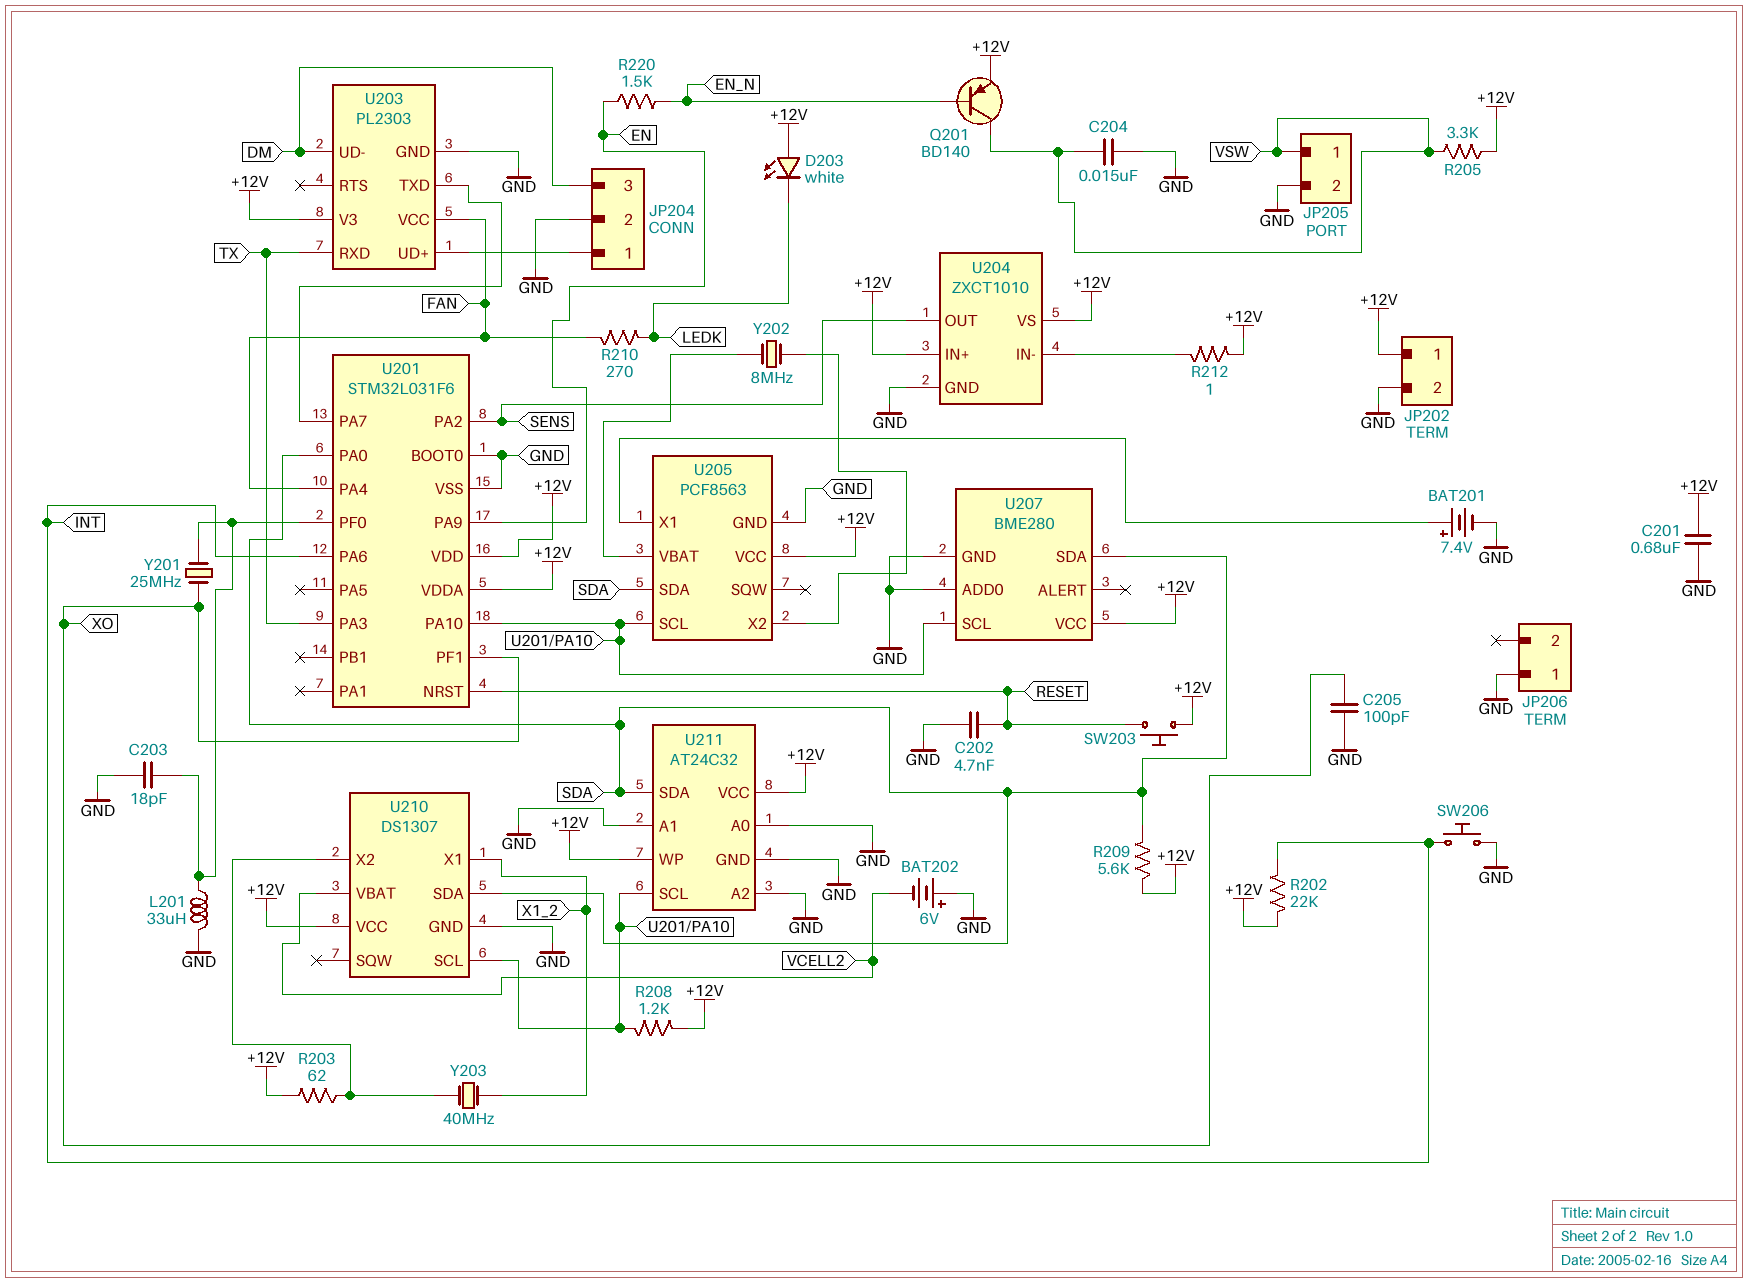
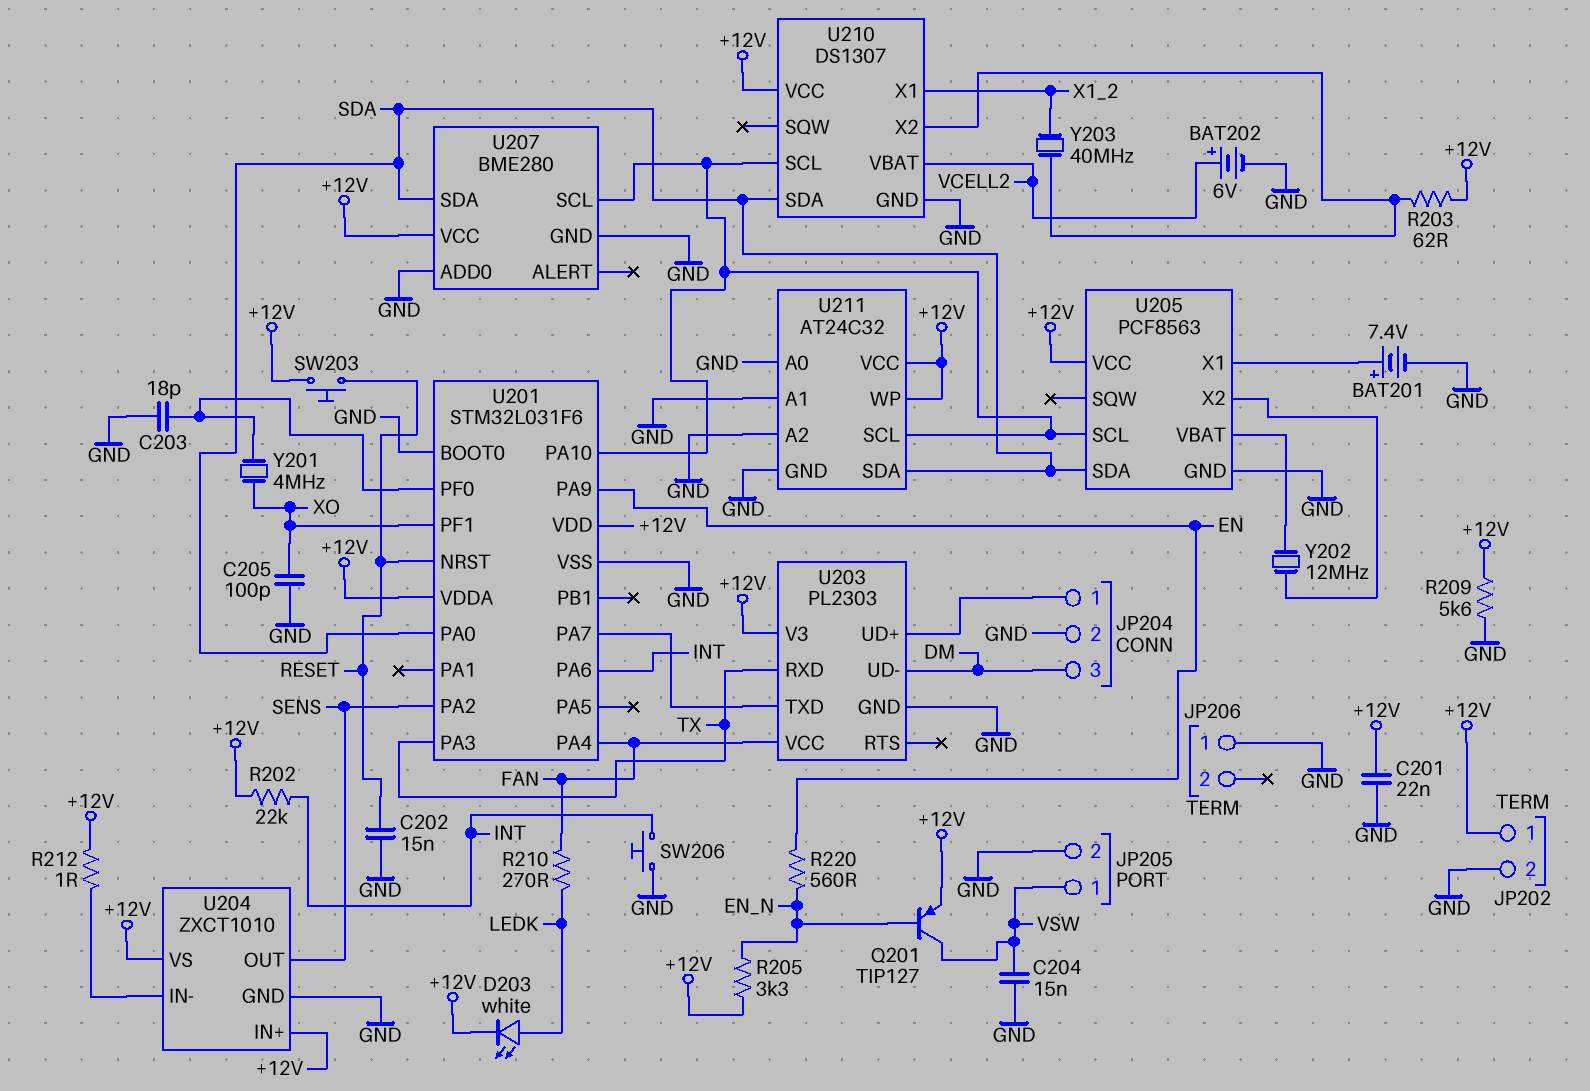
BAT202: 6V (plus GND, minus VCELL2) -> 6V (plus VCELL2, minus GND)
C201: 680nF (+12V, GND) -> 22nF (+12V, GND)
C202: 4.7nF (GND, RESET) -> 15nF (GND, RESET)
D203: LED white (A +12V, K LEDK) -> LED white (A LEDK, K +12V)
L201: 33uH (GND, U201/PF0) -> none
Q201: PNP BD140 (B EN_N, C VSW, E +12V) -> PNP TIP127 (B EN_N, C VSW, E +12V)
R205: 3.3k (+12V, VSW) -> 3.3k (+12V, EN_N)
R208: 1.2k (+12V, U201/PA10) -> none
R209: 5.6k (+12V, SDA) -> 5.6k (+12V, GND)
R220: 1.5k (EN, EN_N) -> 560 (EN, EN_N)
Y201: 25MHz (U201/PF0, XO) -> 4MHz (U201/PF0, XO)
Y202: 8MHz (U205/VBAT, U205/X2) -> 12MHz (U205/VBAT, U205/X2)

